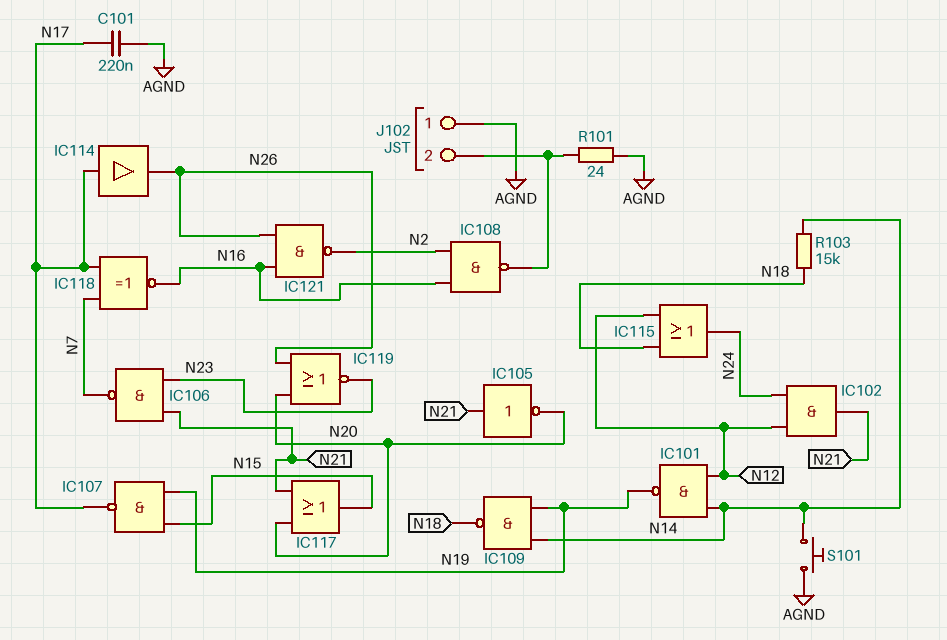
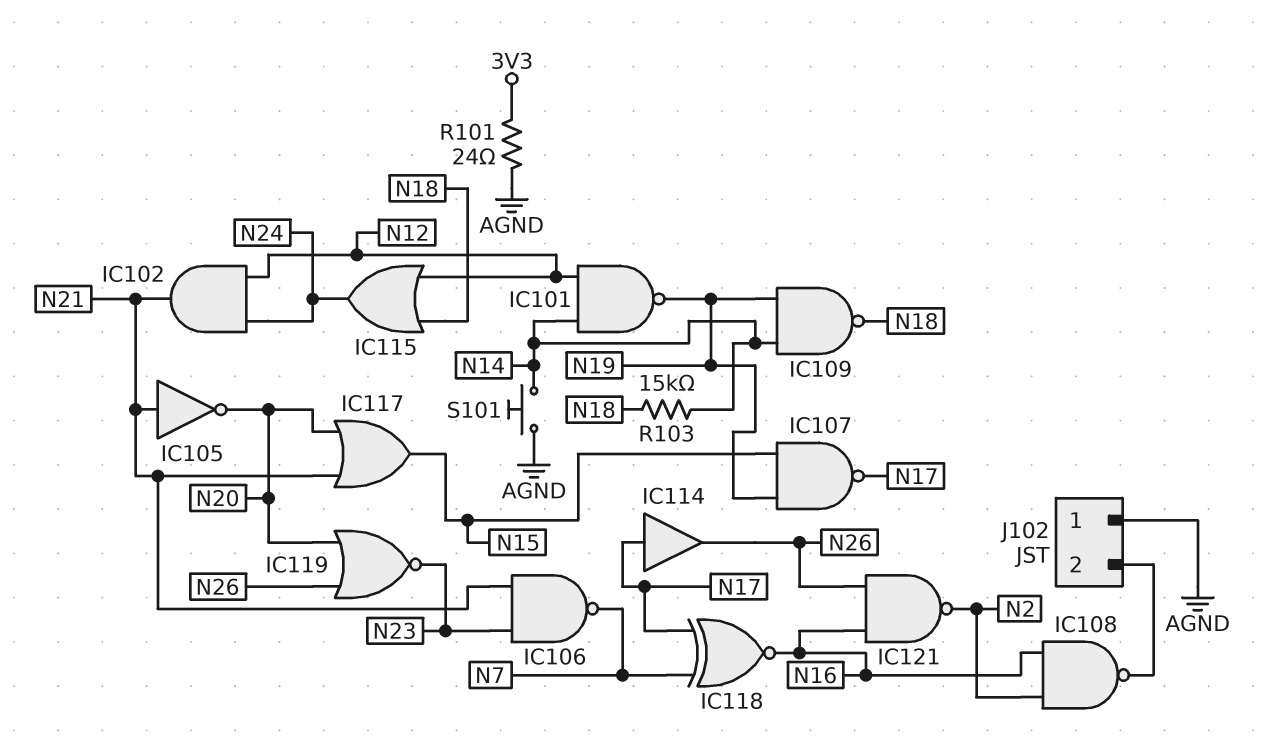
C101: 220nF (AGND, N17) -> none
R101: 24 (AGND, J102/2) -> 24 (3V3, AGND)

